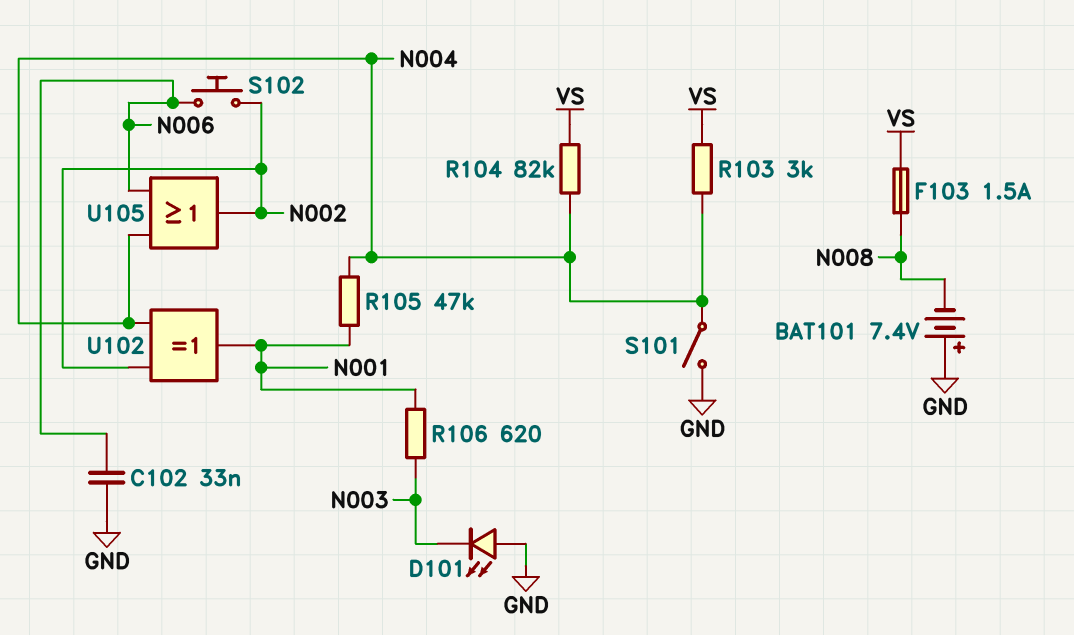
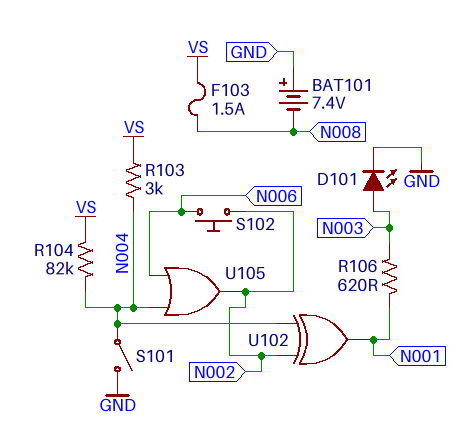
C102: 33nF (GND, N006) -> none
D101: LED (A GND, K N003) -> LED (A N003, K GND)
R105: 47k (N001, N004) -> none

